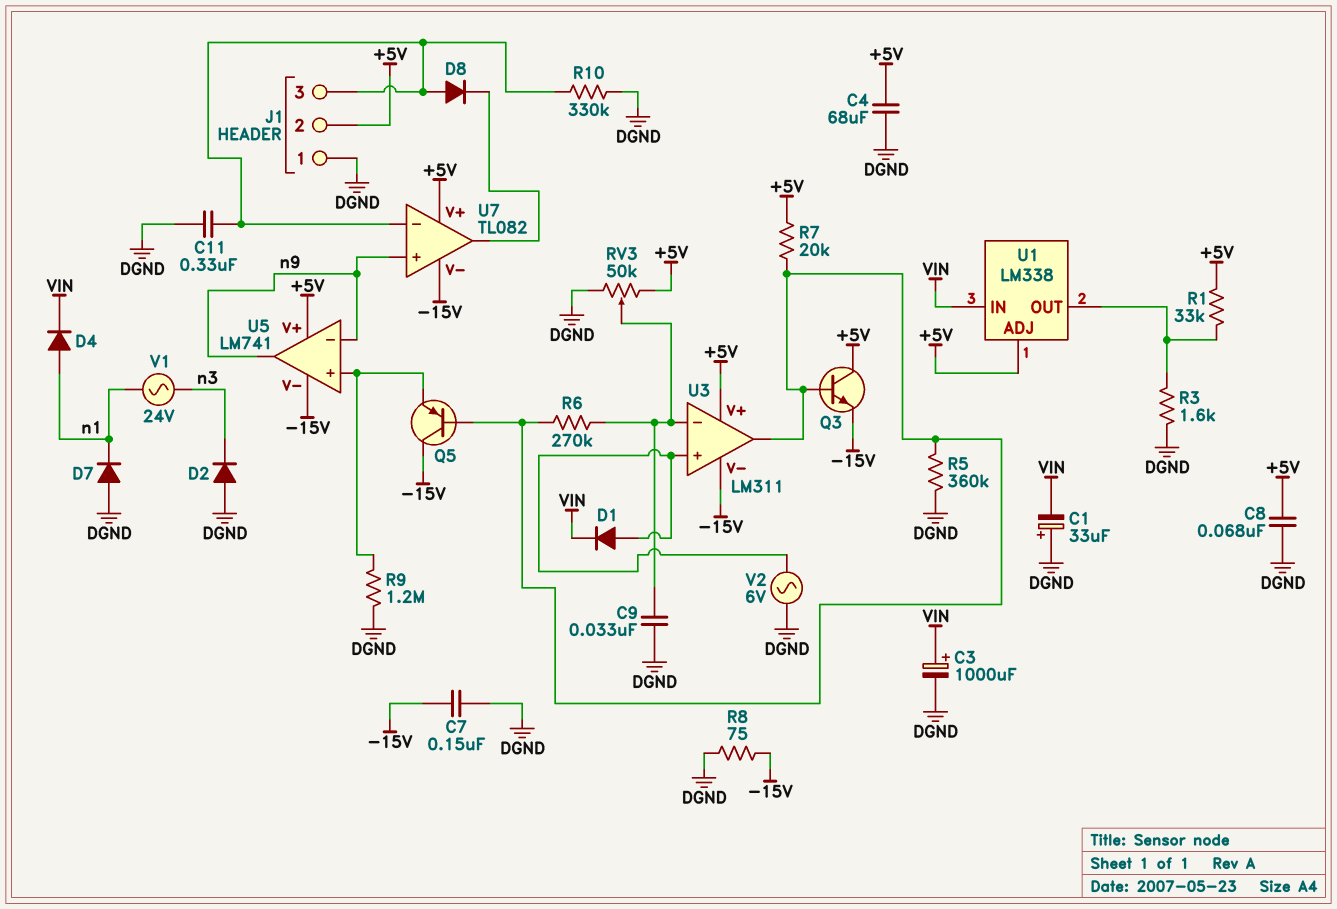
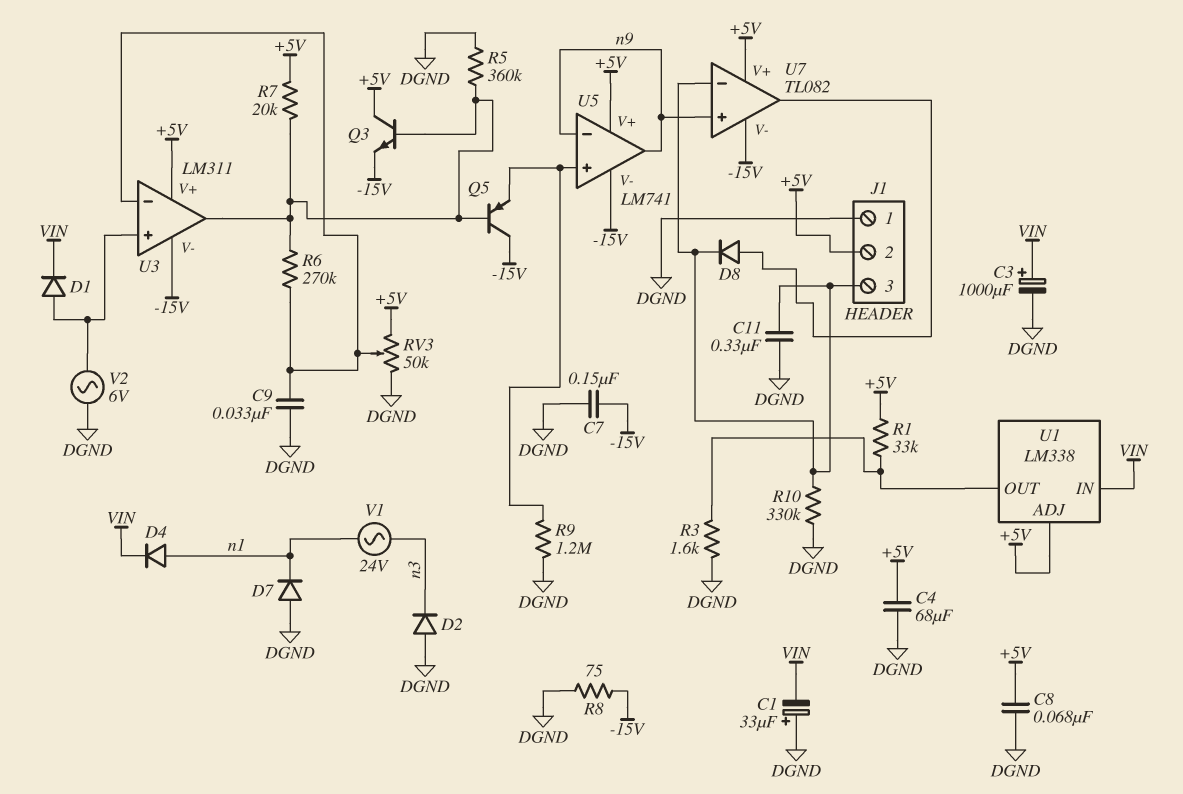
D8: diode (A J1/3, K U7/out) -> diode (A U7/out, K J1/3)

